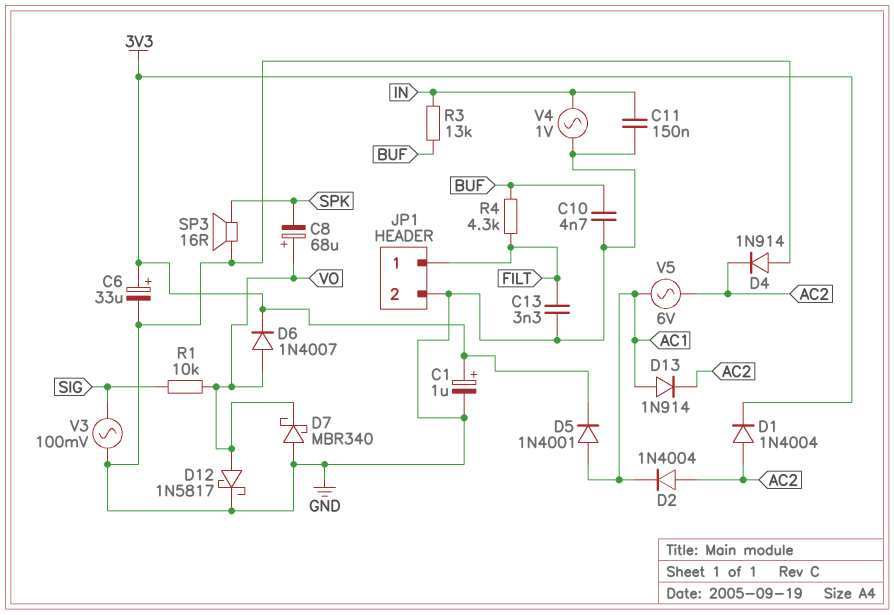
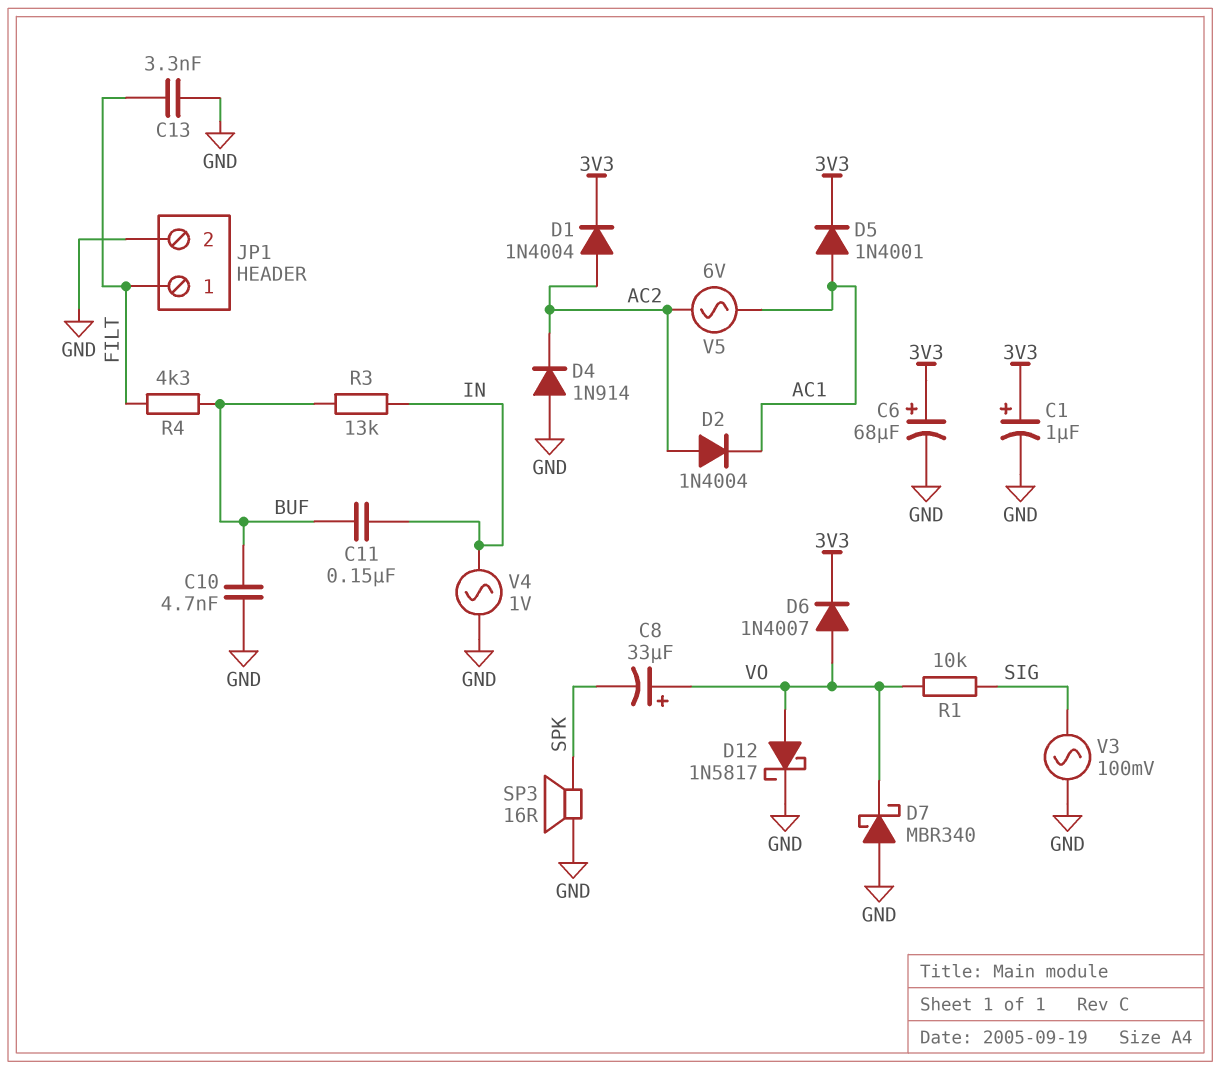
C6: 33uF (plus 3V3, minus GND) -> 68uF (plus 3V3, minus GND)
C8: 68uF (plus VO, minus SPK) -> 33uF (plus VO, minus SPK)
C11: 150nF (GND, IN) -> 150nF (BUF, IN)
D13: diode 1N914 (A AC1, K AC2) -> none

